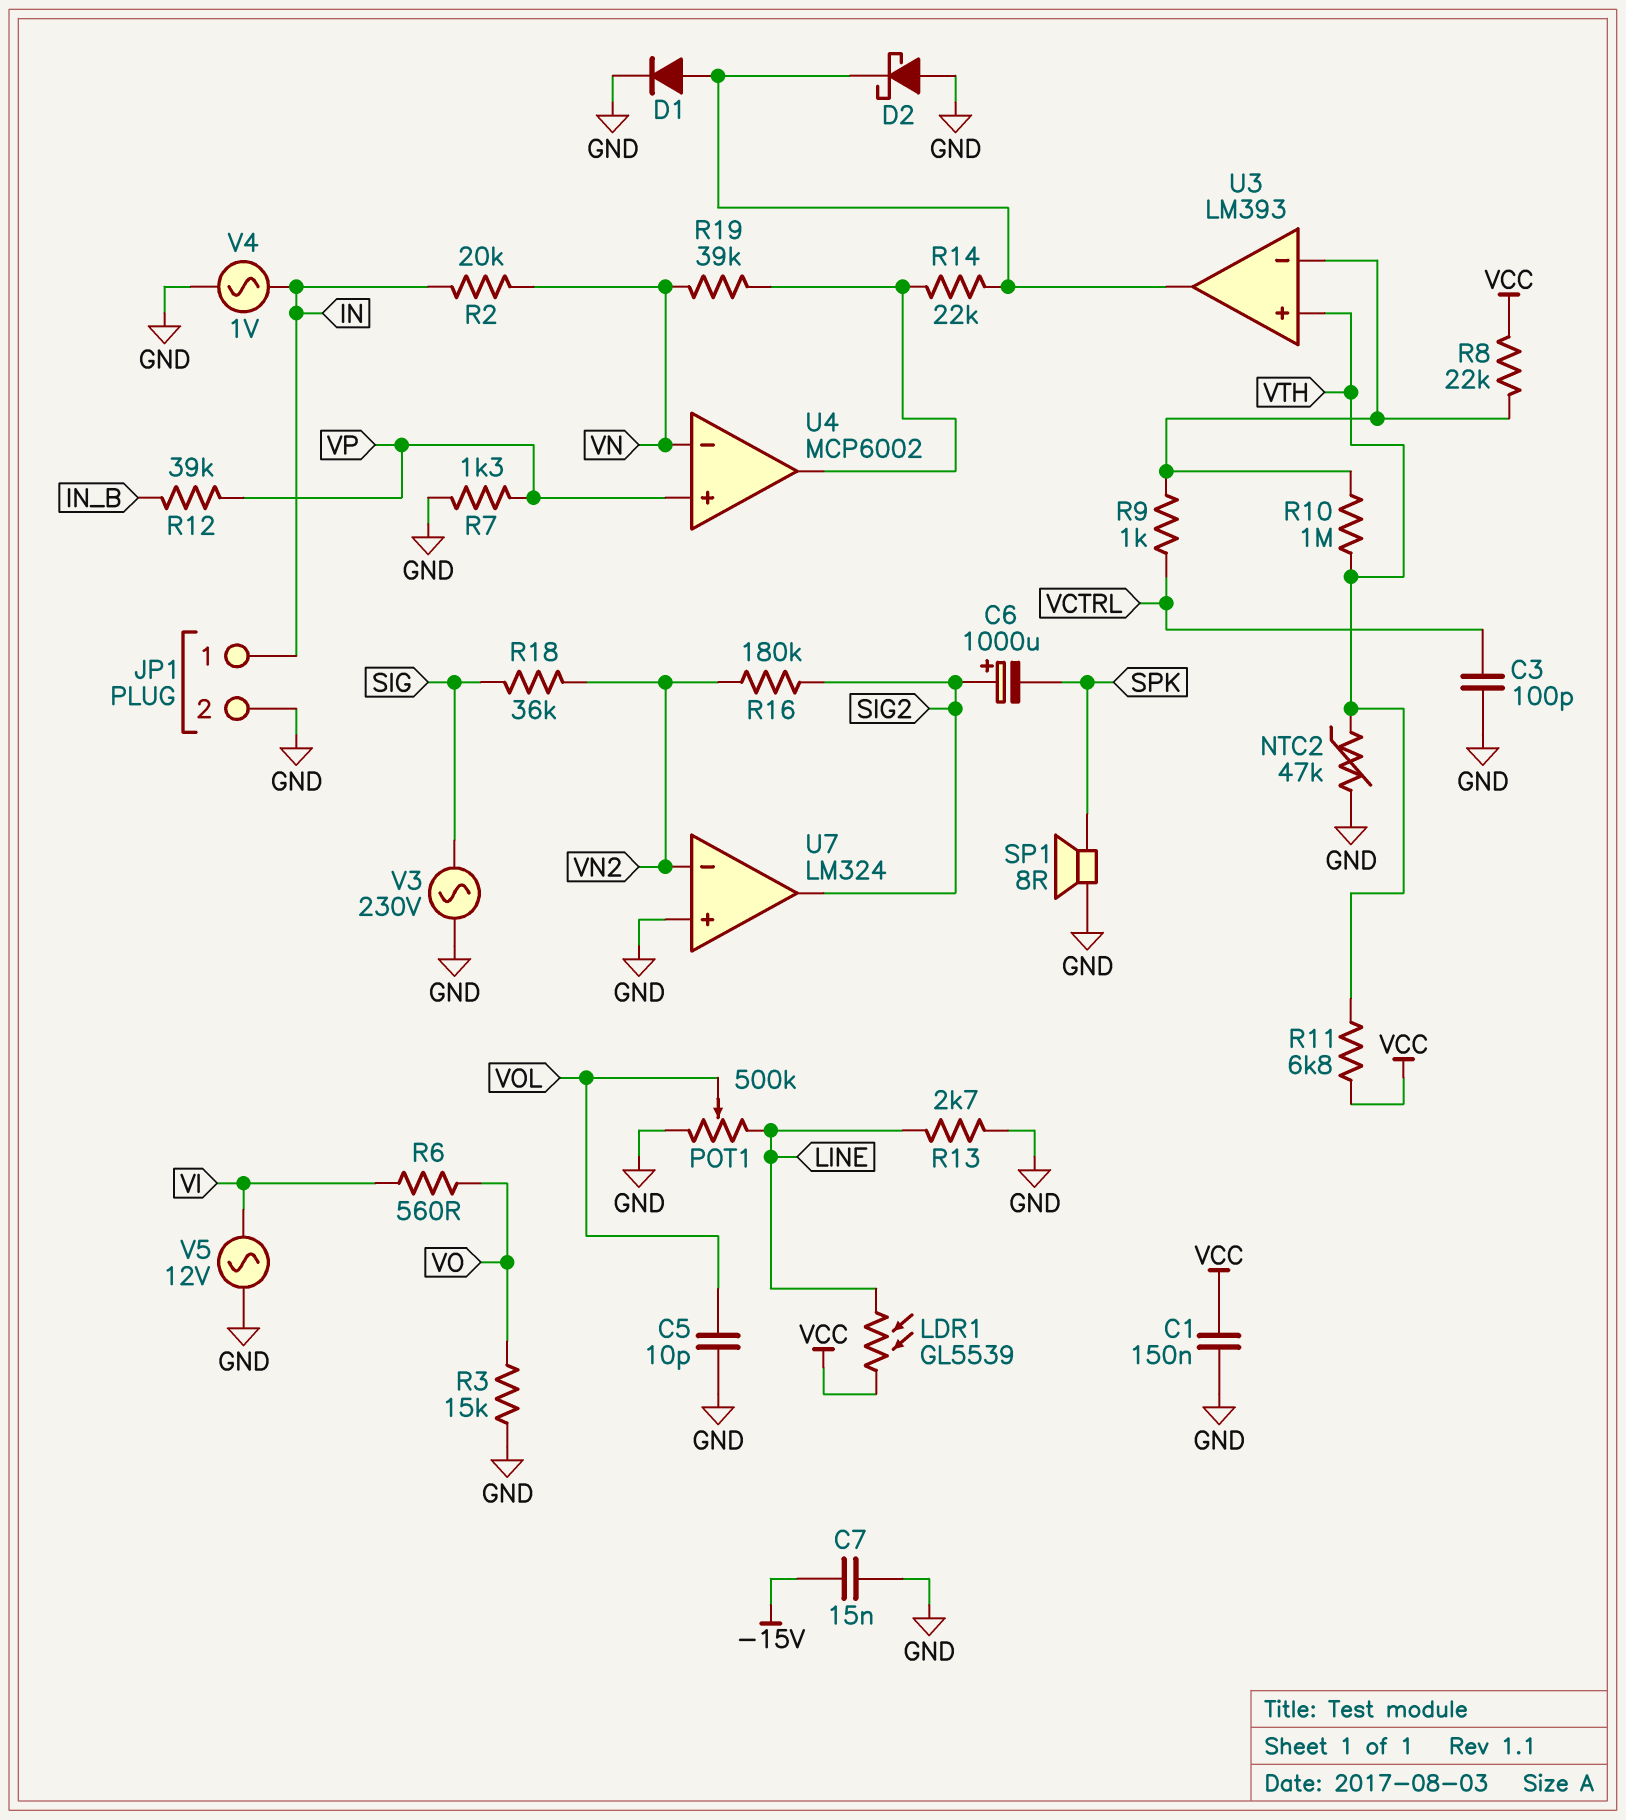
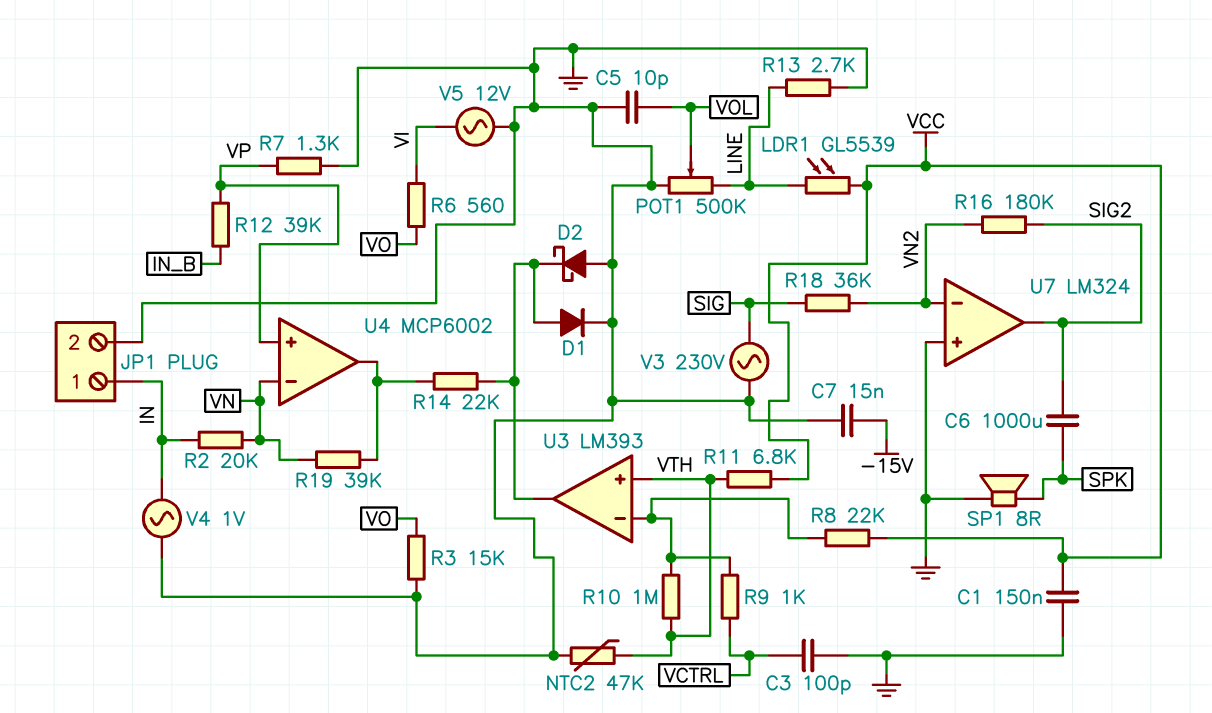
C6: 1000uF (plus SIG2, minus SPK) -> 1000uF (SIG2, SPK)

